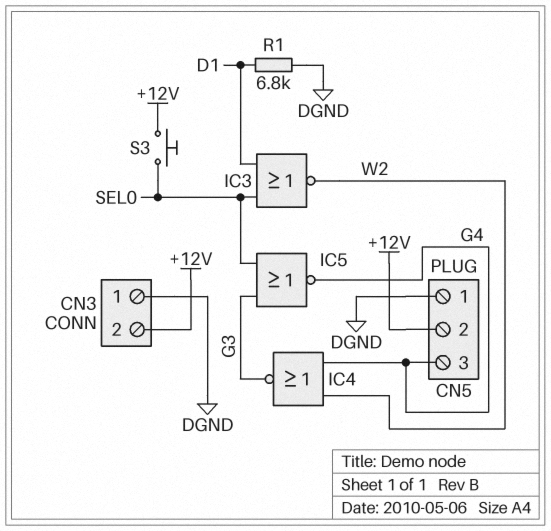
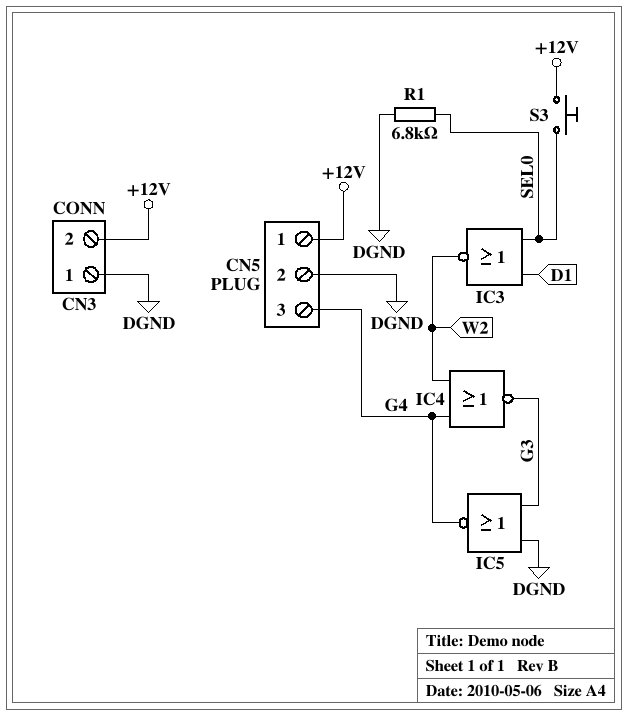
CN5 pin 1: DGND -> +12V
CN5 pin 2: +12V -> DGND
IC5: NOR (in G3, in SEL0, out G4) -> NOR (in DGND, in G3, out G4)
R1: 6.8k (D1, DGND) -> 6.8k (DGND, SEL0)

